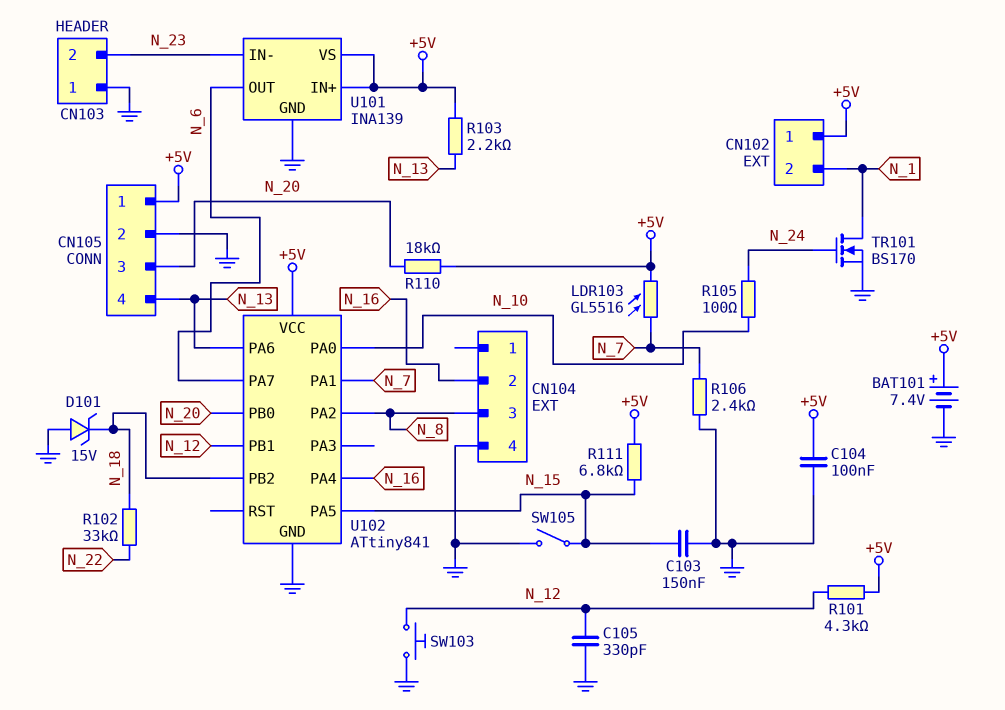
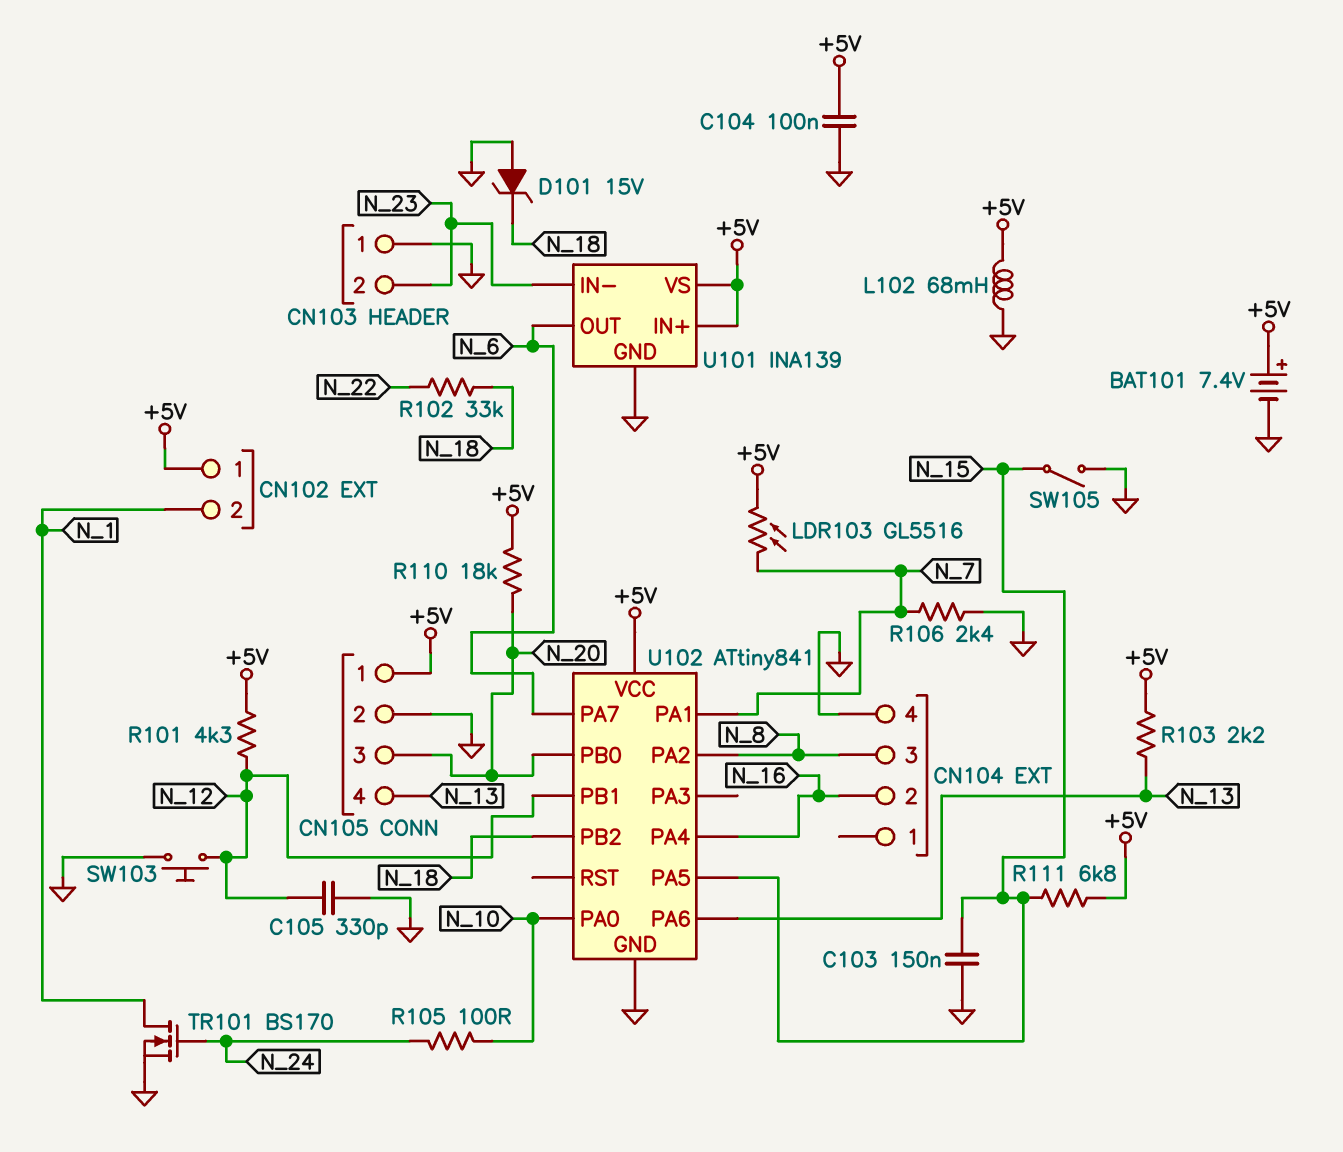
L102: none -> 68mH (+5V, GND)

